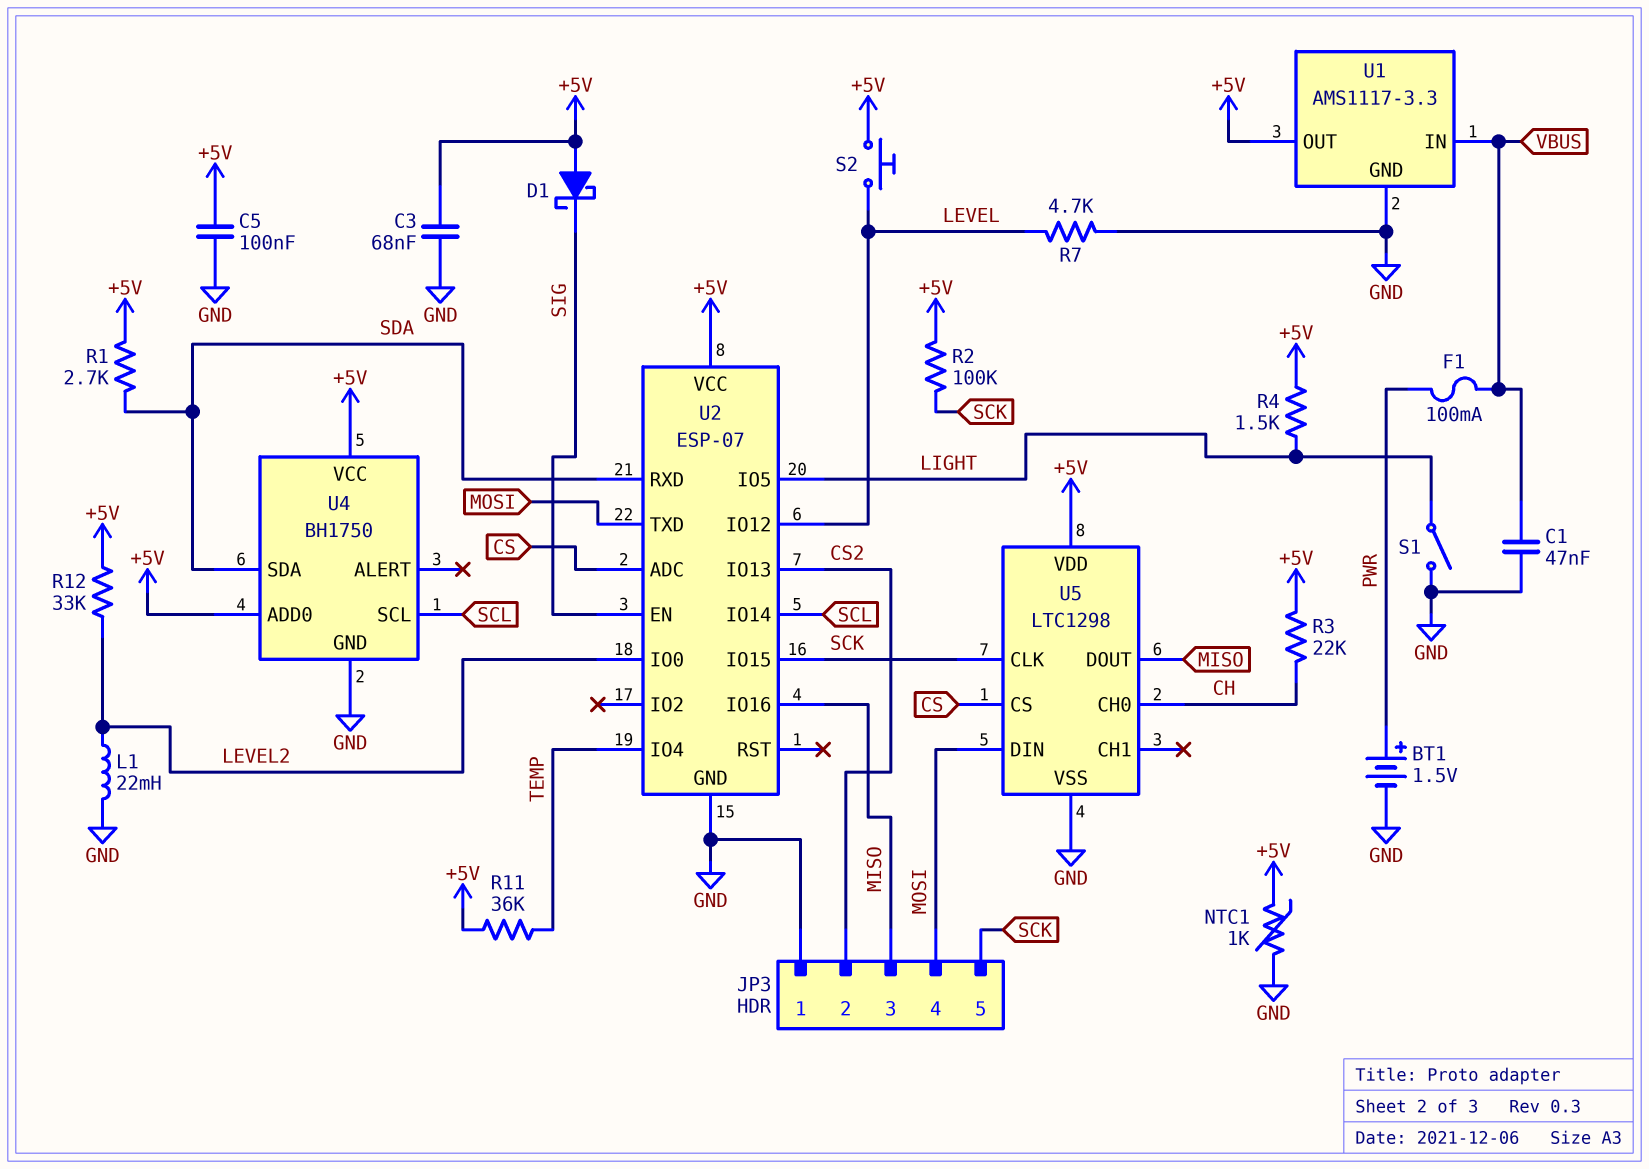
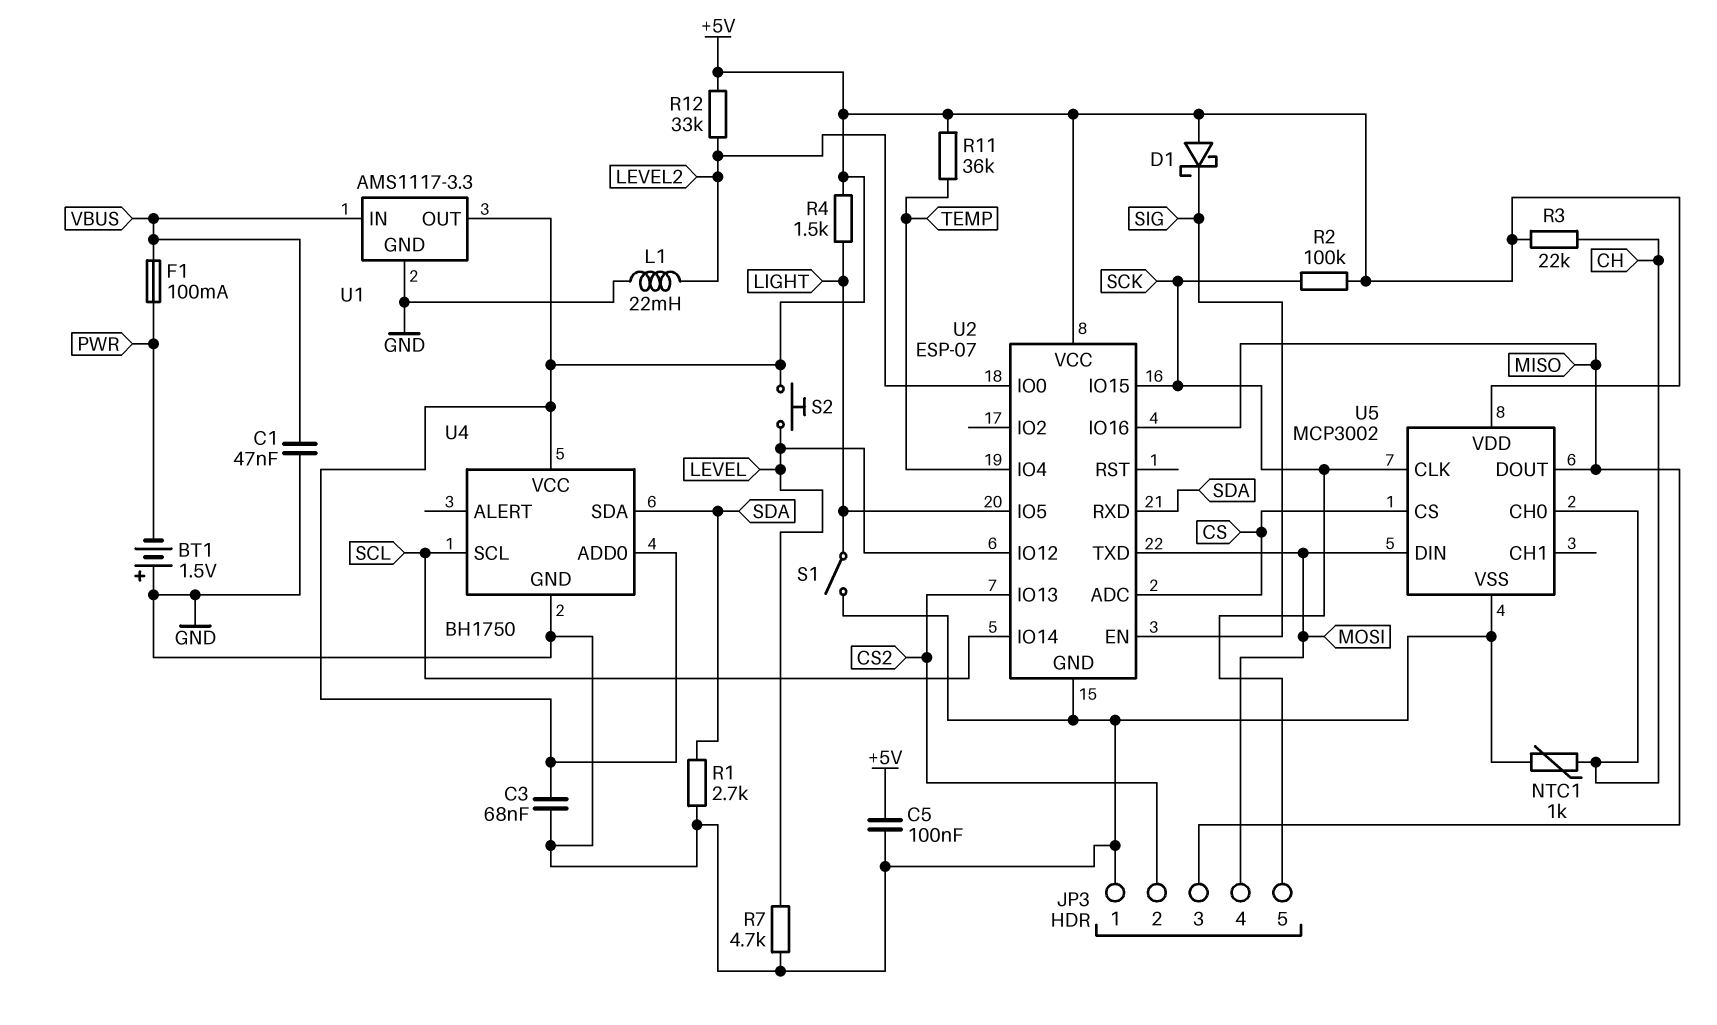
BT1: 1.5V (plus PWR, minus GND) -> 1.5V (plus GND, minus PWR)
NTC1: 1k (+5V, GND) -> 1k (CH, GND)
R1: 2.7k (+5V, SDA) -> 2.7k (GND, SDA)
U5: LTC1298 -> MCP3002

